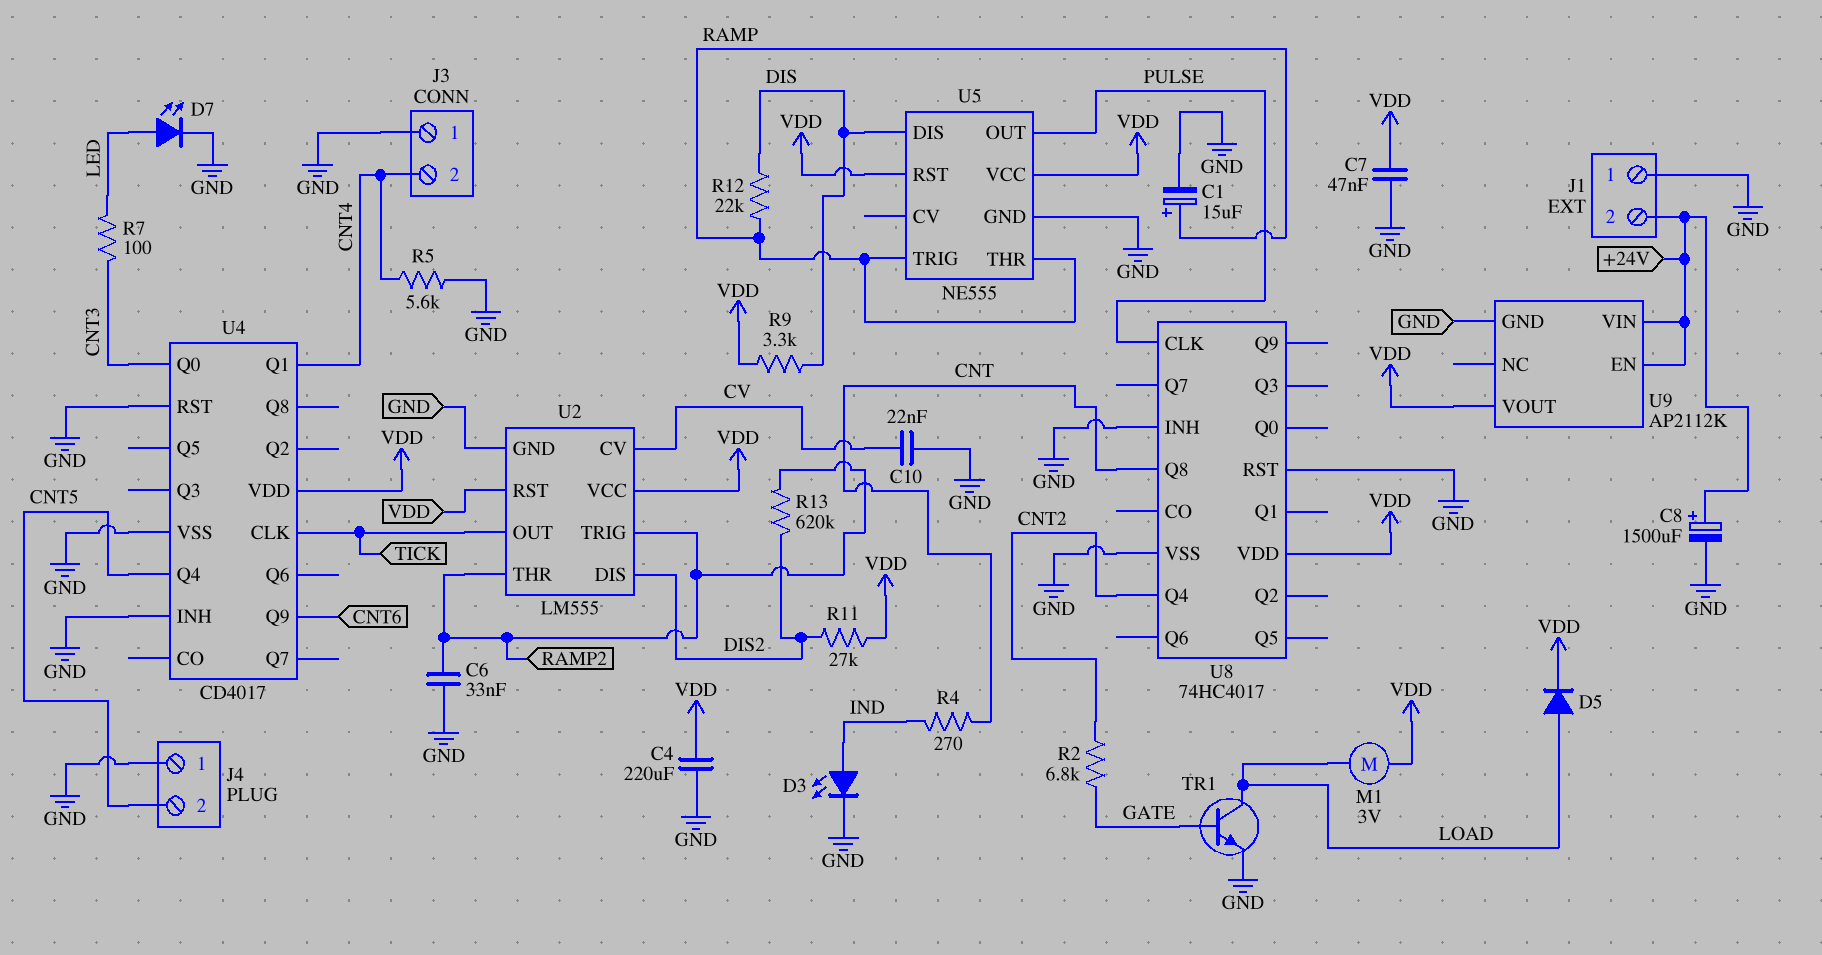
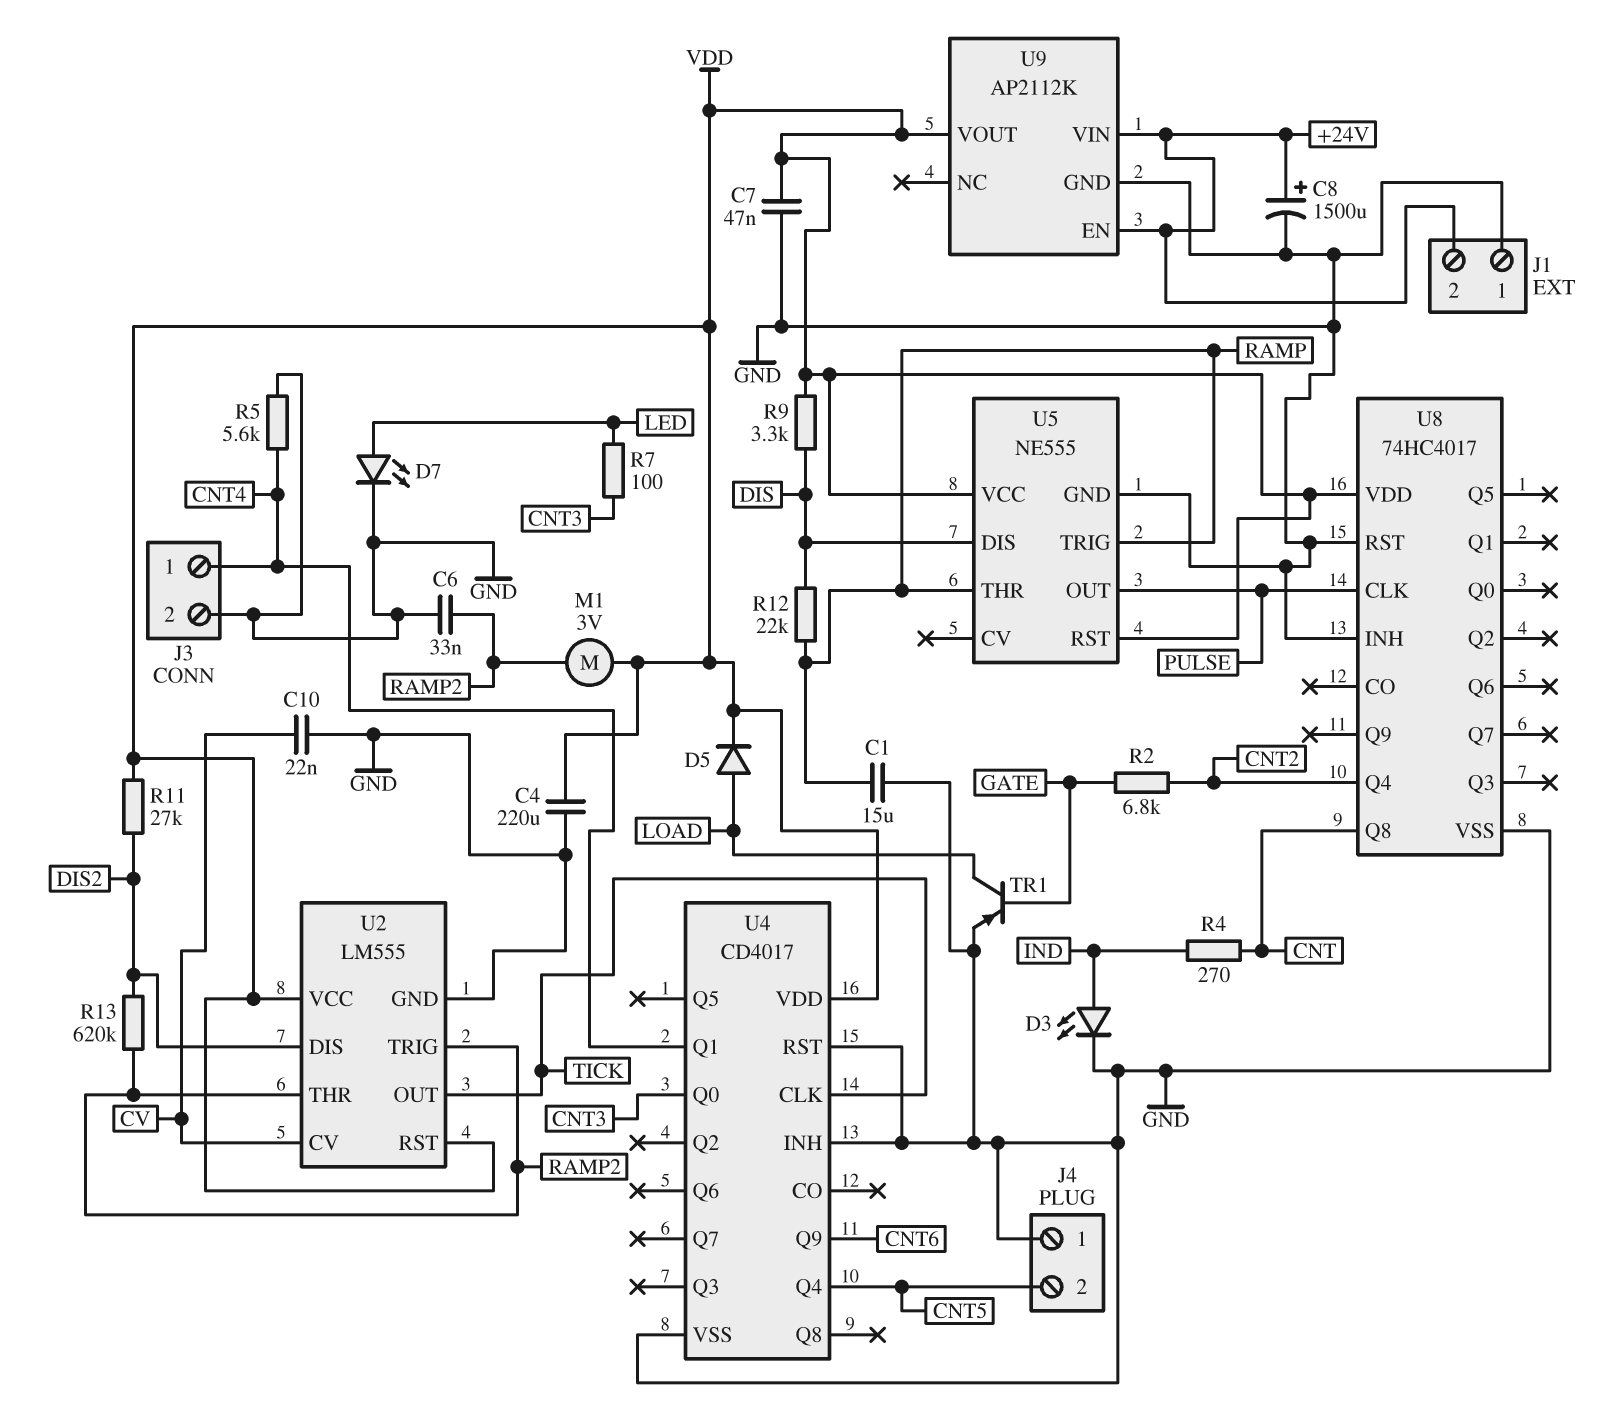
C1: 15uF (plus RAMP, minus GND) -> 15uF (GND, RAMP)
J3 pin 1: GND -> CNT4
J3 pin 2: CNT4 -> GND
M1: motor 3V (LOAD, VDD) -> motor 3V (RAMP2, VDD)
TR1: NPN (B GATE, C LOAD, E GND) -> PNP (B GATE, C LOAD, E GND)

